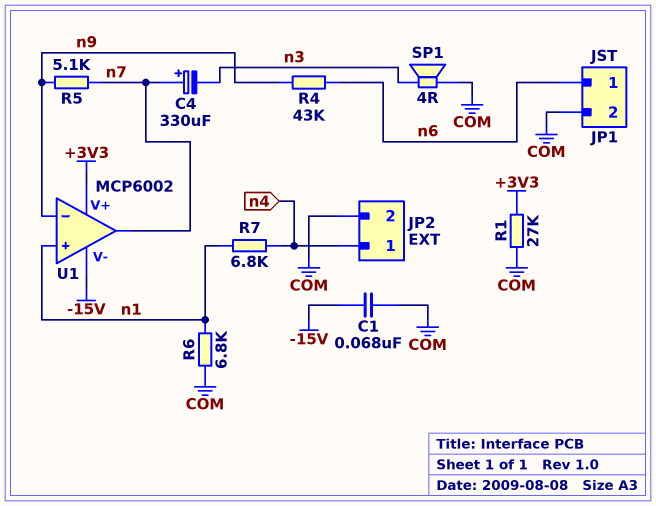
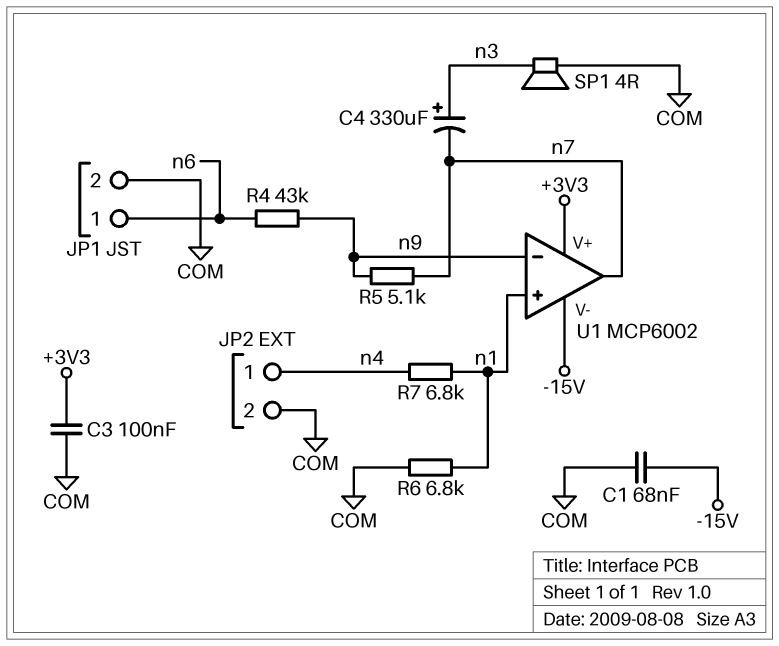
C3: none -> 100nF (+3V3, COM)
C4: 330uF (plus n7, minus n3) -> 330uF (plus n3, minus n7)
R1: 27k (+3V3, COM) -> none

